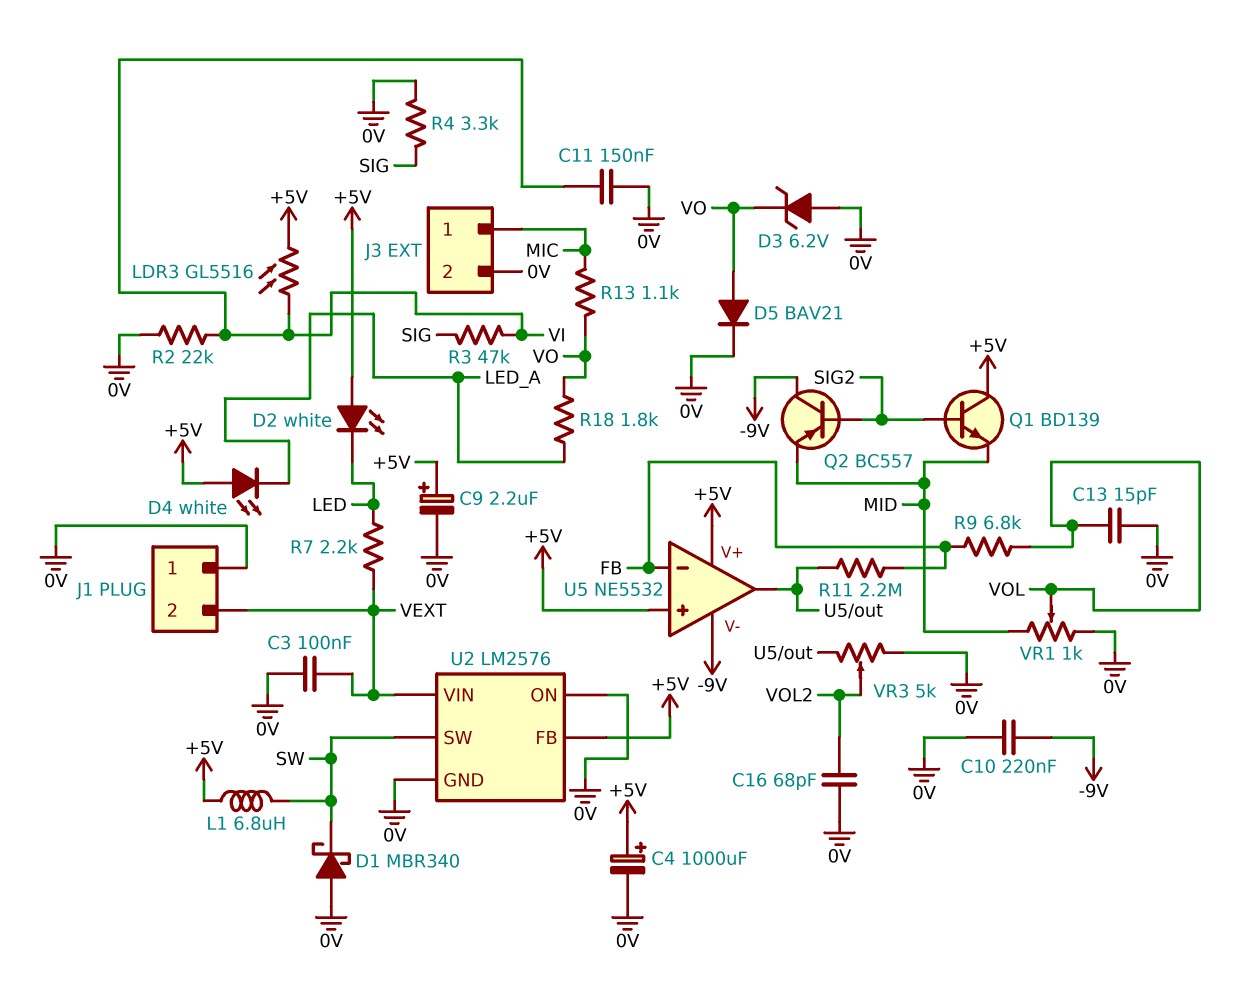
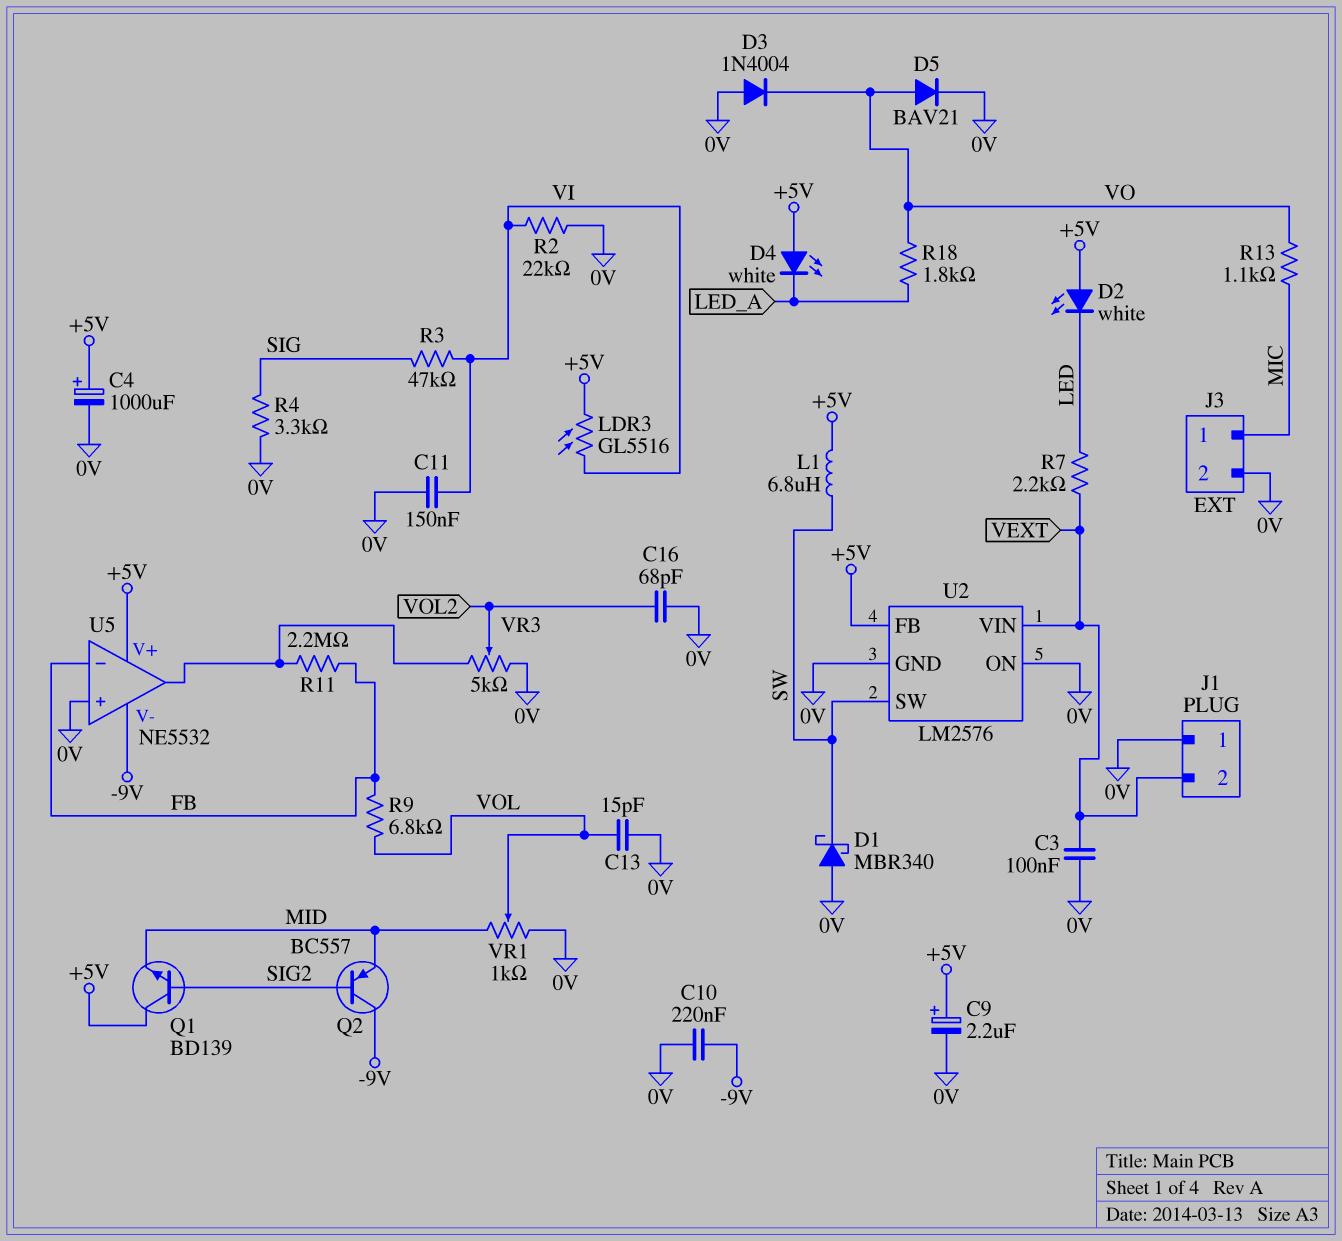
D3: zener 6.2V (A 0V, K VO) -> diode 1N4004 (A 0V, K VO)
U5 pin in+: +5V -> 0V

